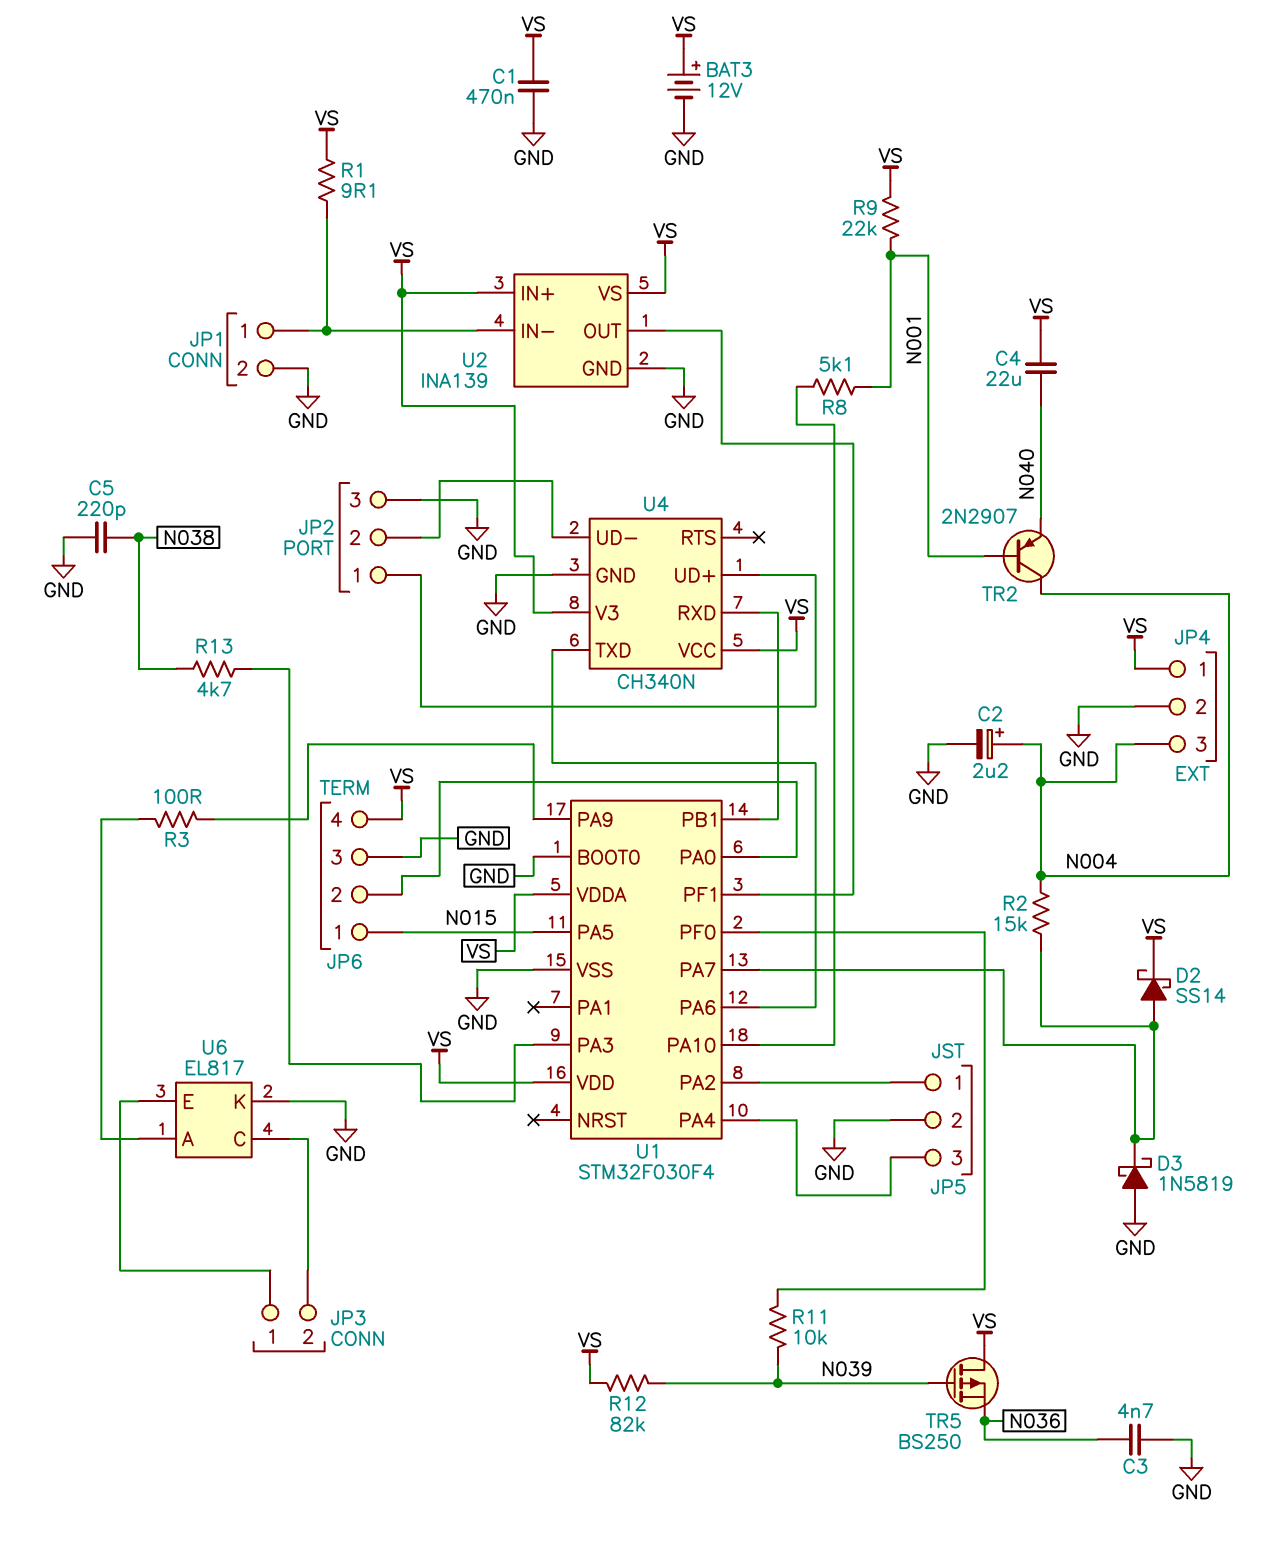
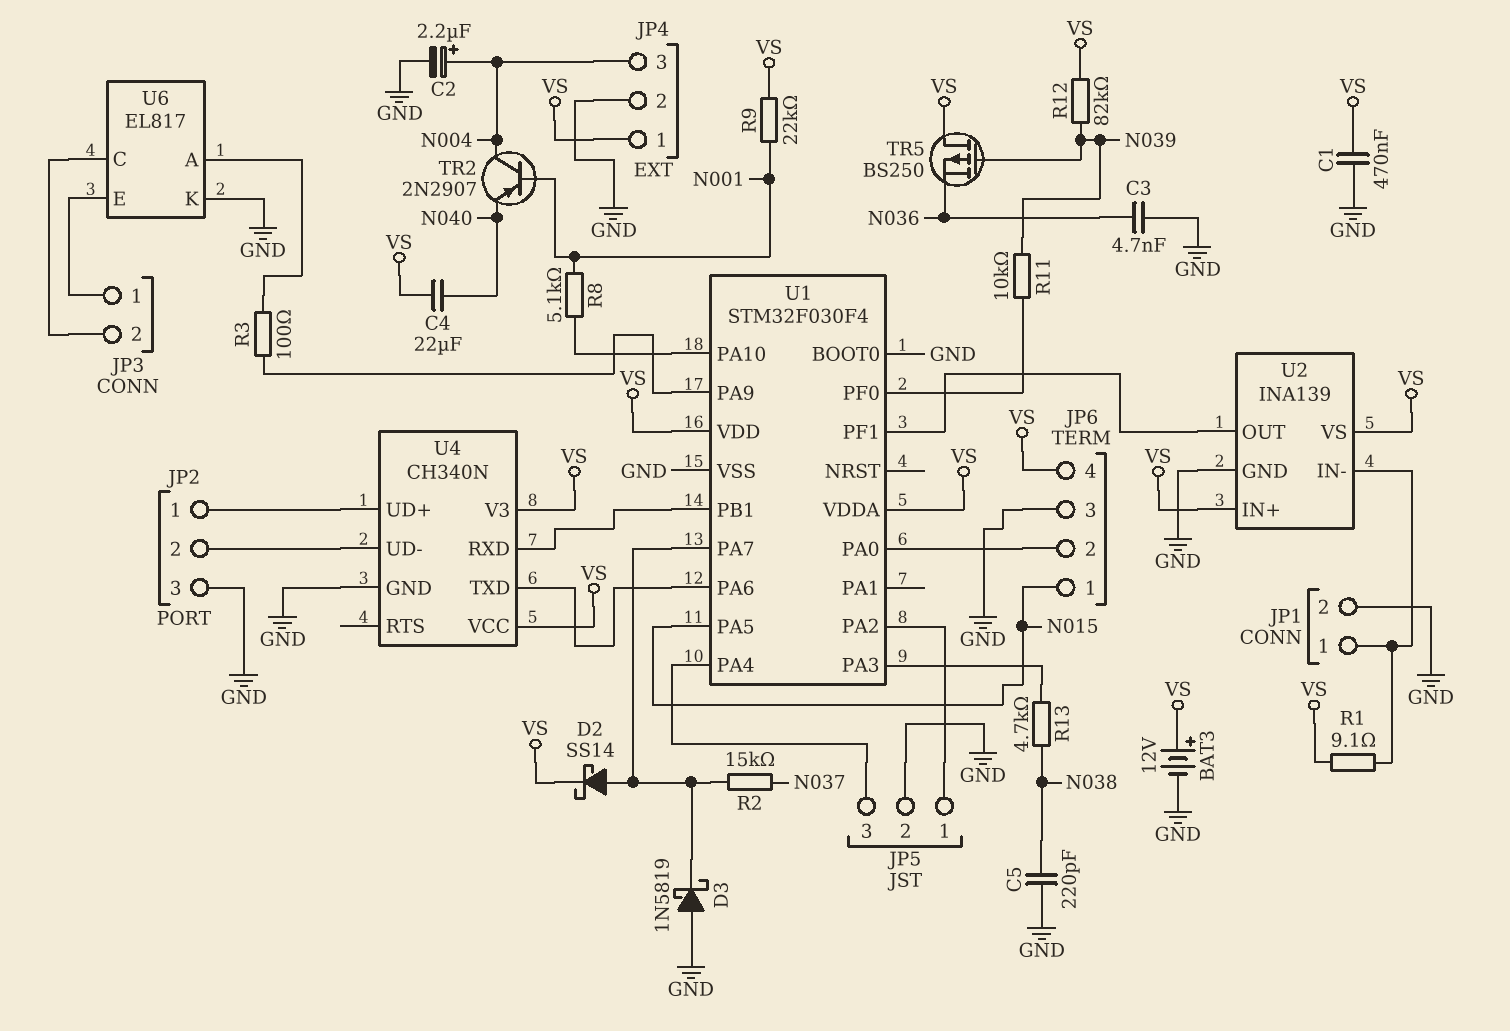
R2: 15k (N004, U1/PA7) -> 15k (N037, U1/PA7)

